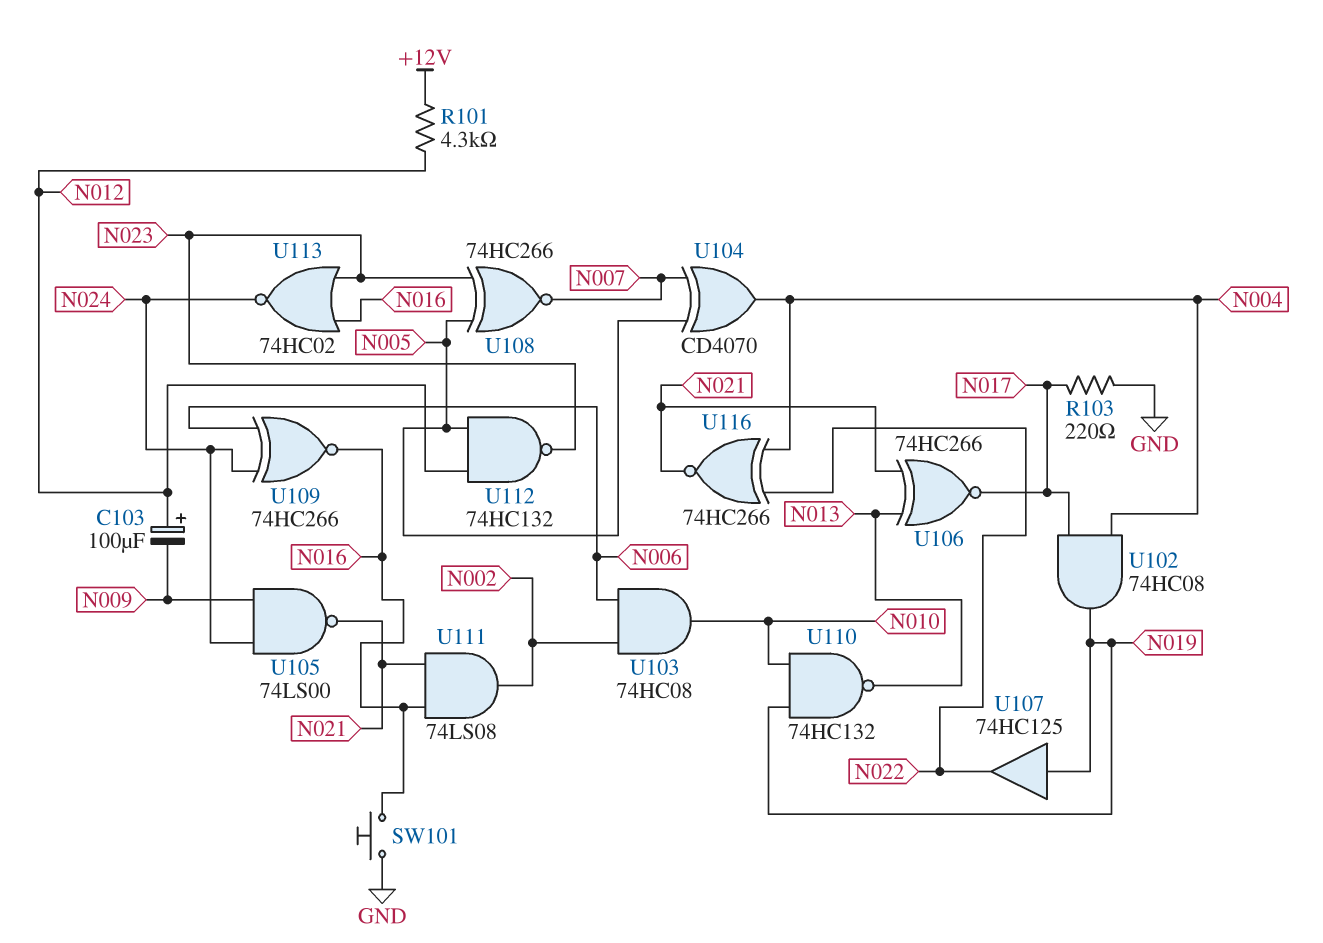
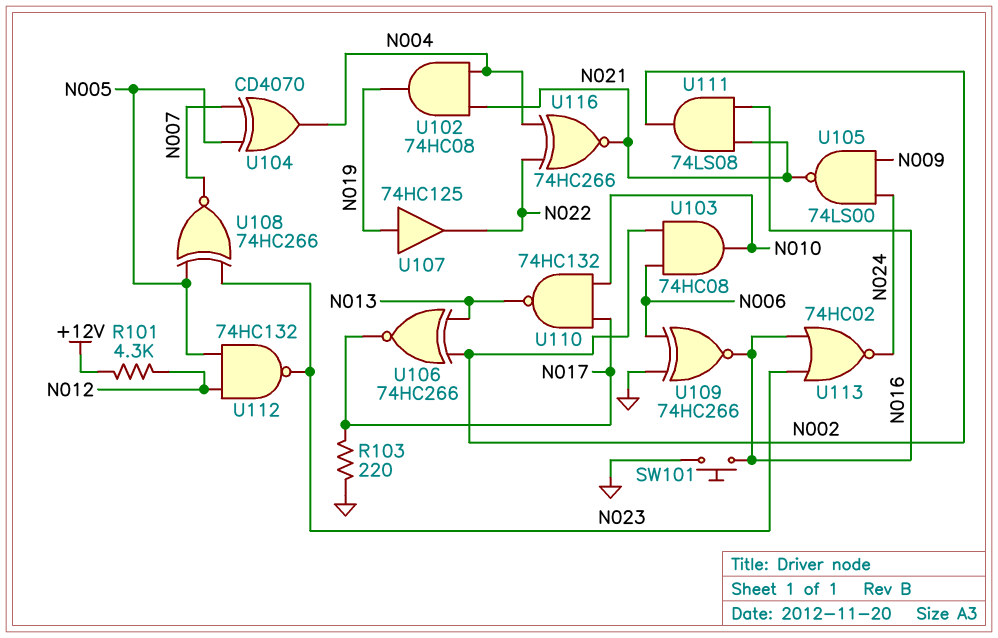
C103: 100uF (plus N012, minus N009) -> none
U102: AND 74HC08 (in N004, in N017, out N019) -> AND 74HC08 (in N004, in N021, out N019)
U106: XNOR 74HC266 (in N013, in N021, out N017) -> XNOR 74HC266 (in N002, in N013, out N017)
U109: XNOR 74HC266 (in N006, in N024, out N016) -> XNOR 74HC266 (in GND, in N006, out N016)
U110: NAND 74HC132 (in N010, in N019, out N013) -> NAND 74HC132 (in N010, in N017, out N013)

